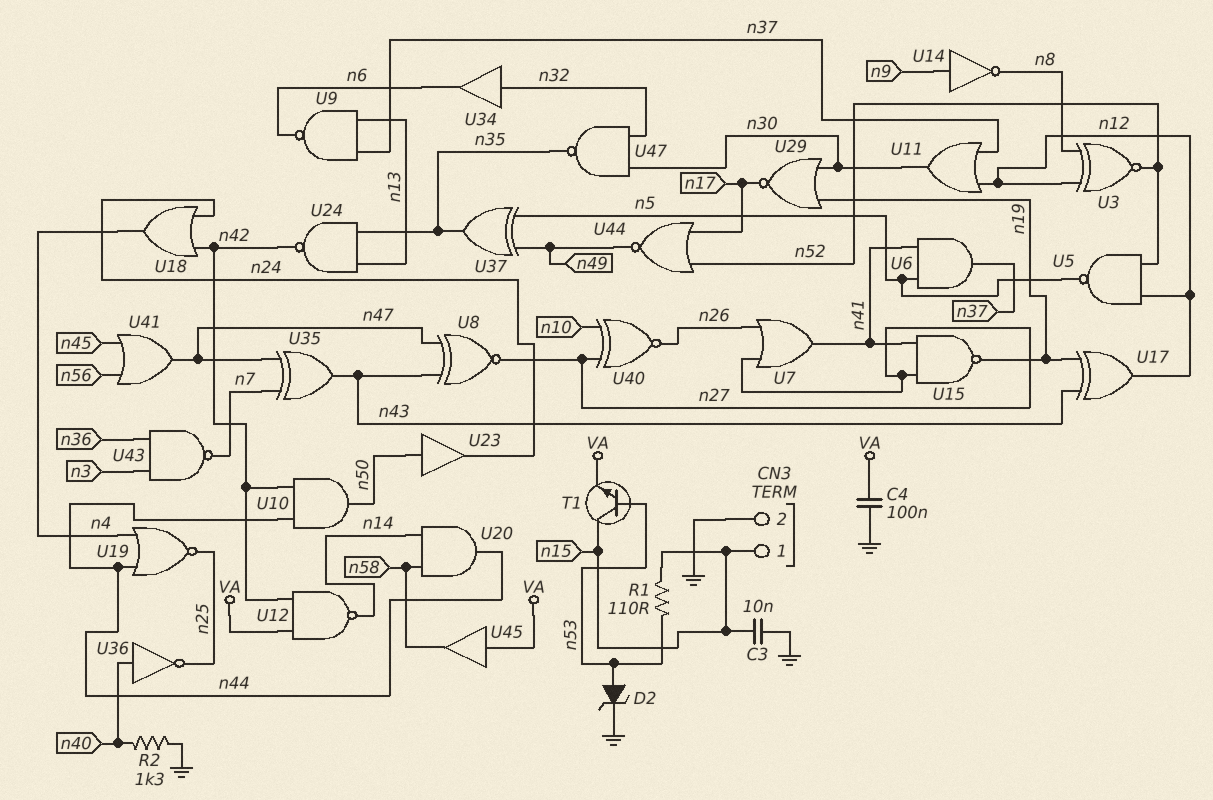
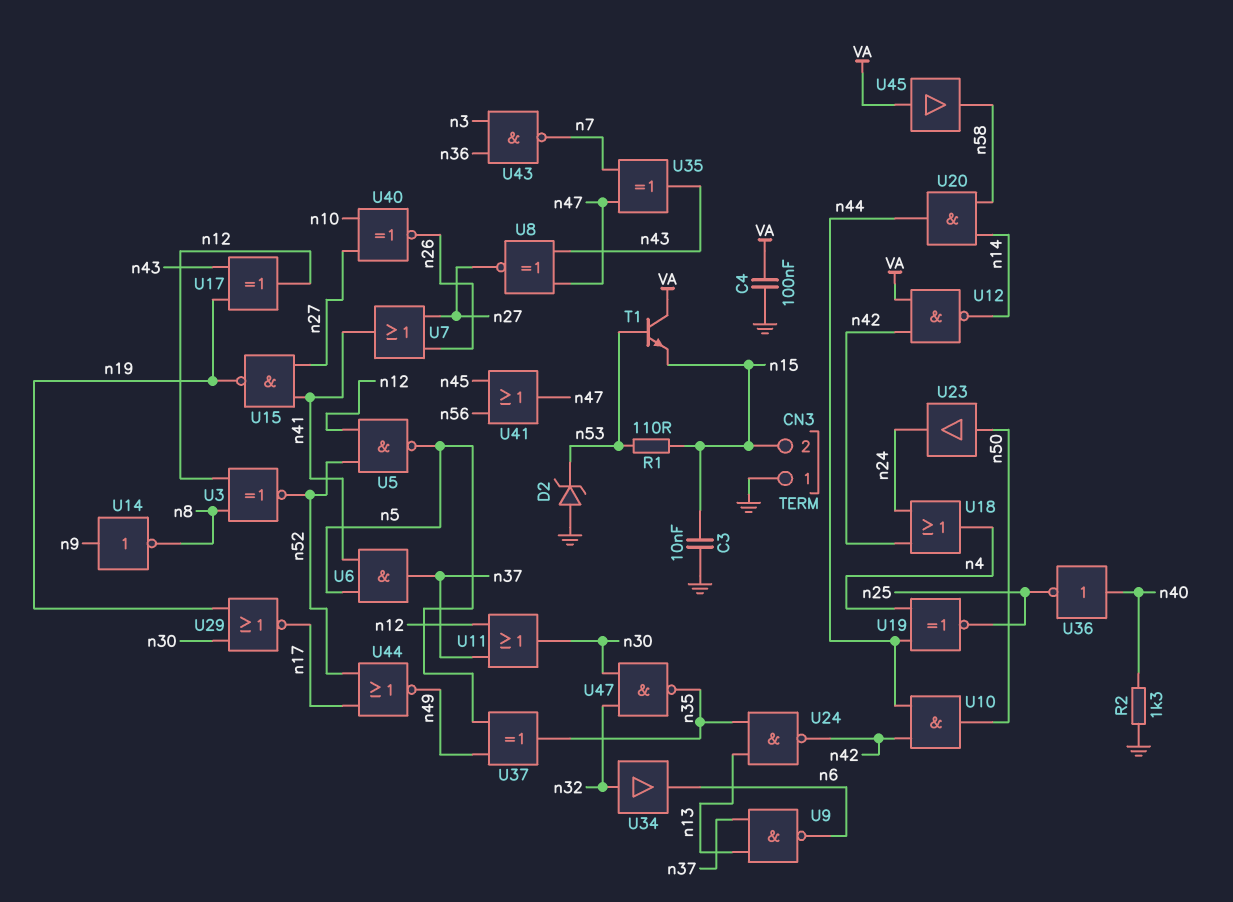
CN3 pin 1: n15 -> GND
CN3 pin 2: GND -> n15
D2: zener (A n53, K GND) -> zener (A GND, K n53)
T1: NPN (B n53, C n15, E VA) -> NPN (B n53, C VA, E n15)
U19: NOR (in n4, in n44, out n25) -> XNOR (in n4, in n44, out n25)

